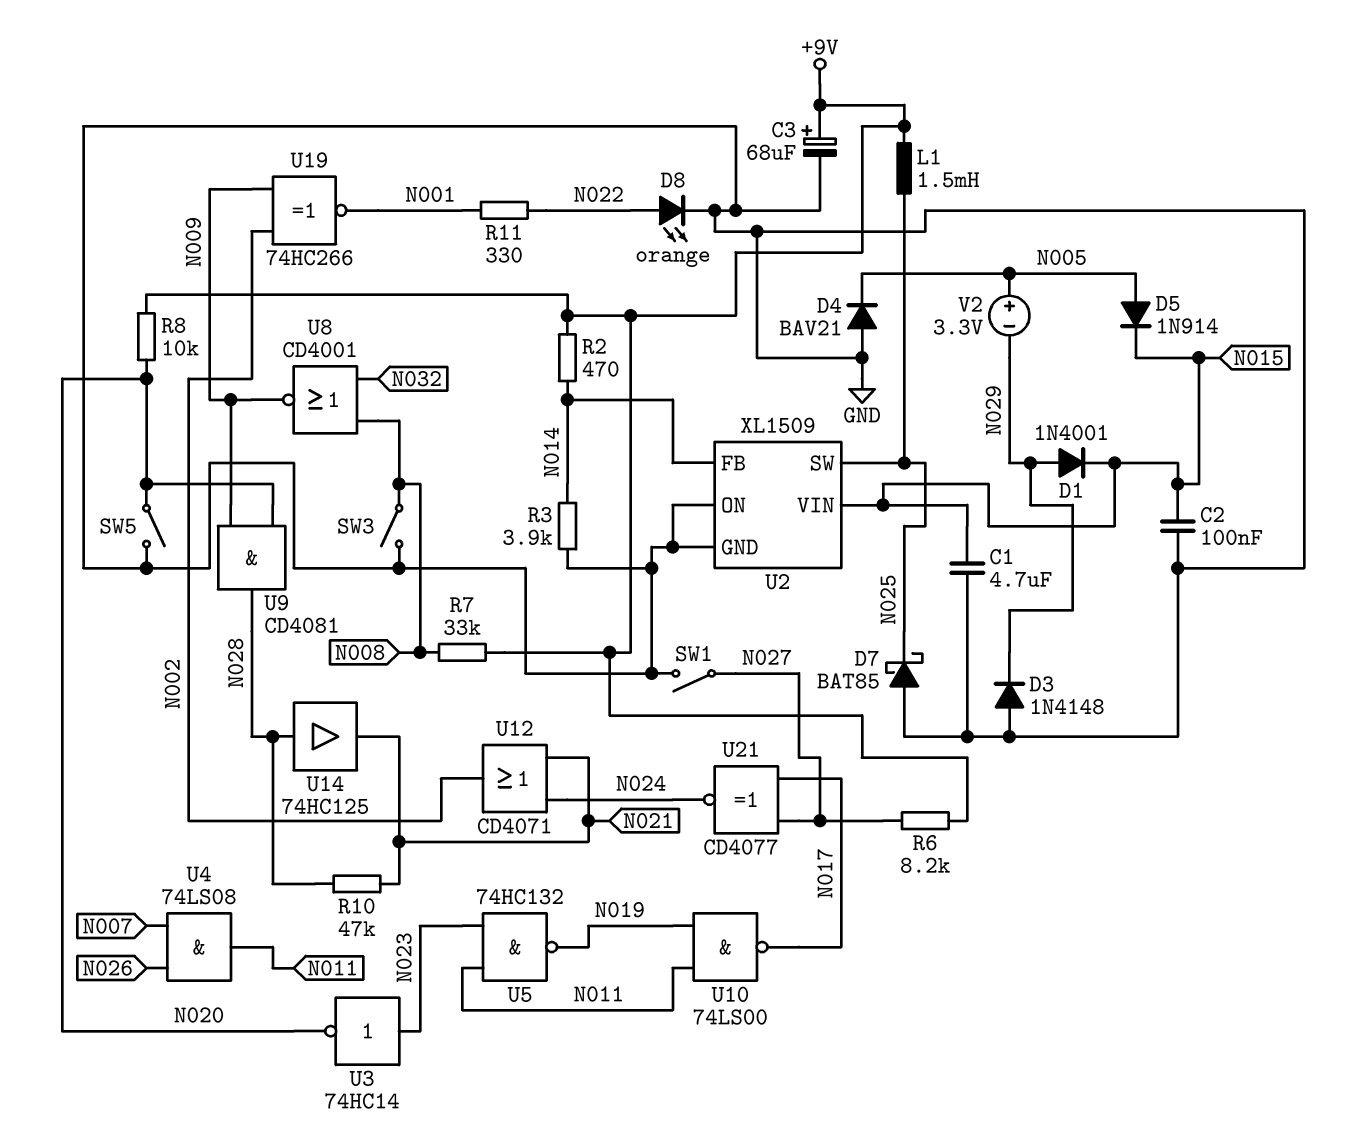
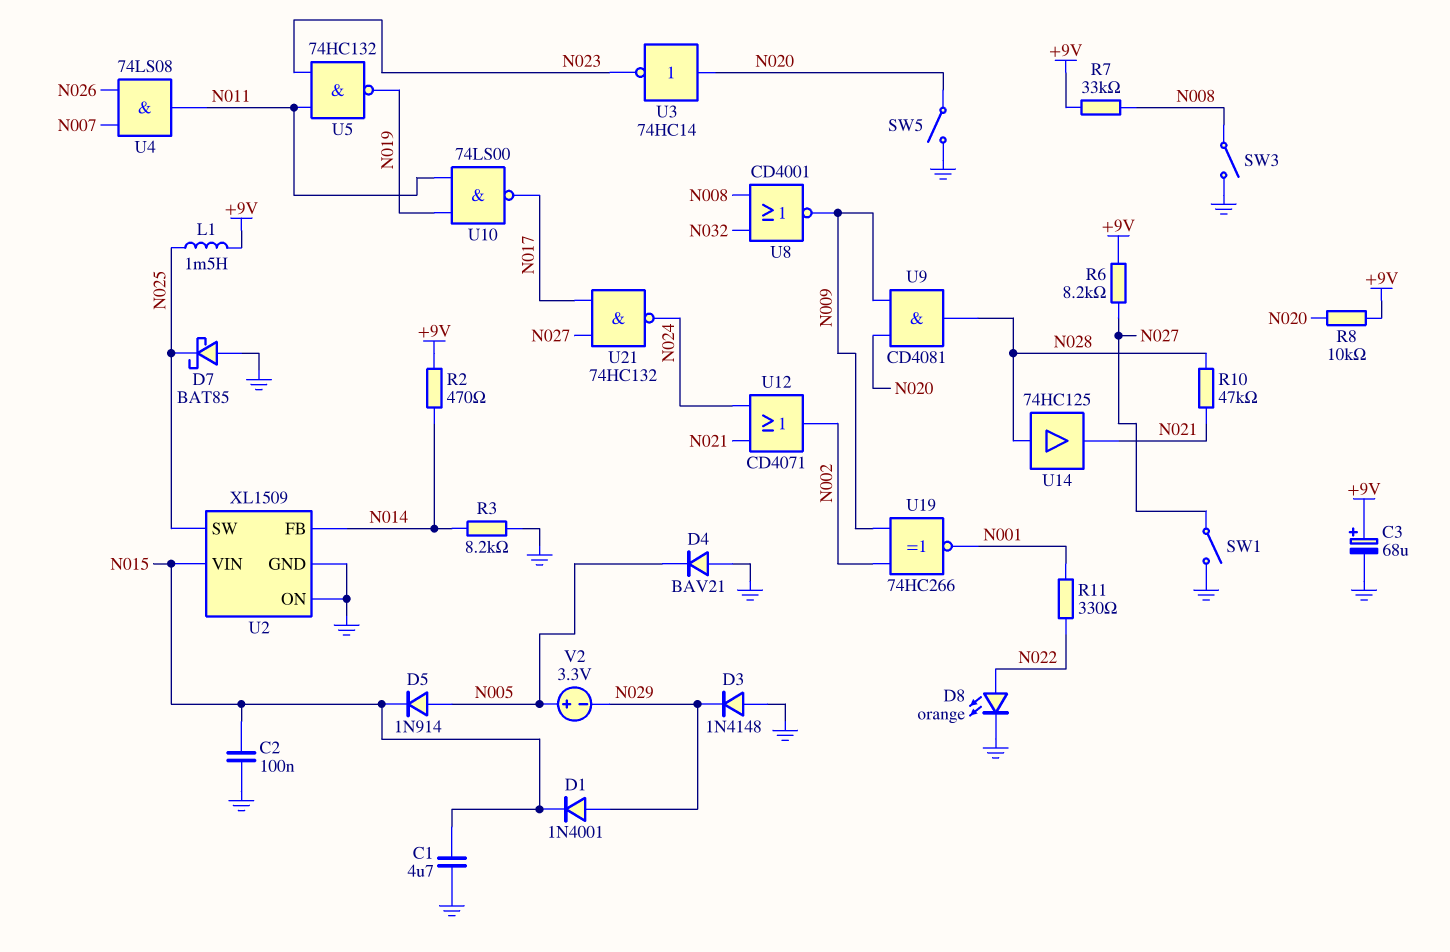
R3: 3.9k (GND, N014) -> 8.2k (GND, N014)
U3: NOT 74HC14 (in N023, out N020) -> NOT 74HC14 (in N020, out N023)
U21: XNOR CD4077 (in N017, in N027, out N024) -> NAND 74HC132 (in N017, in N027, out N024)

